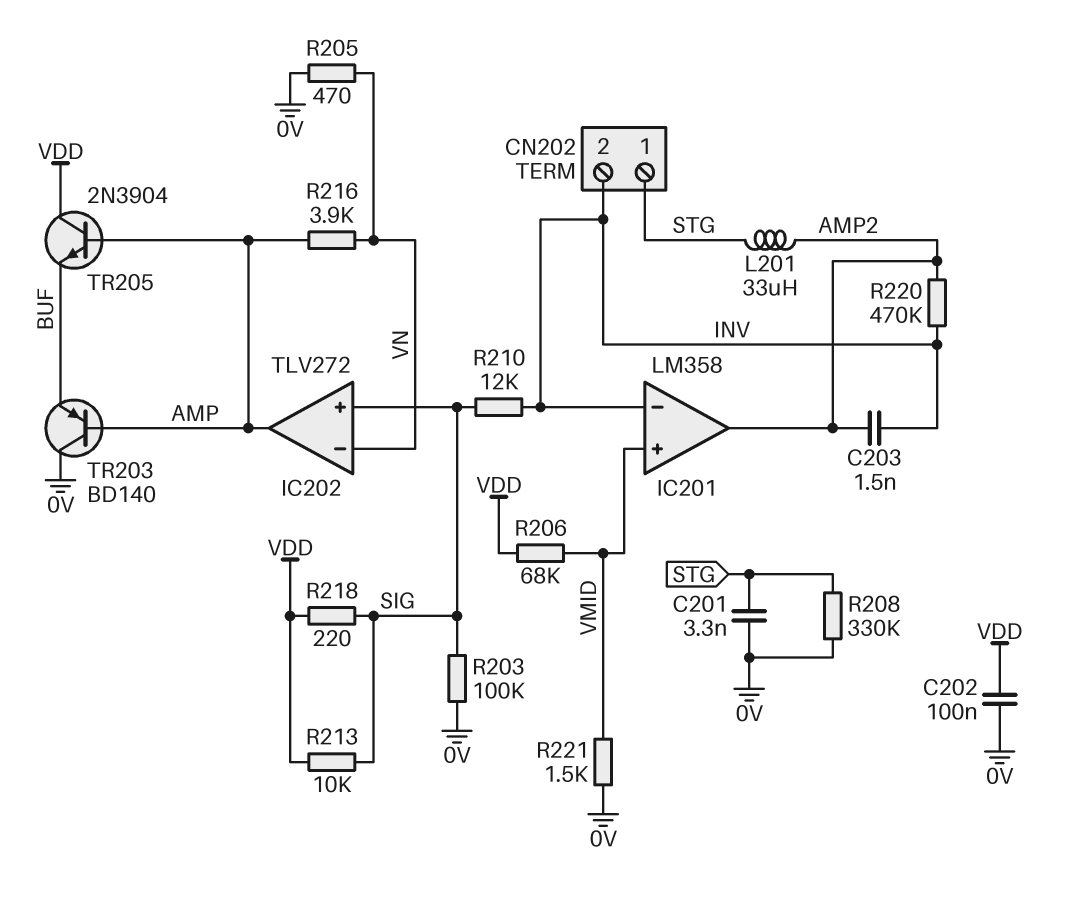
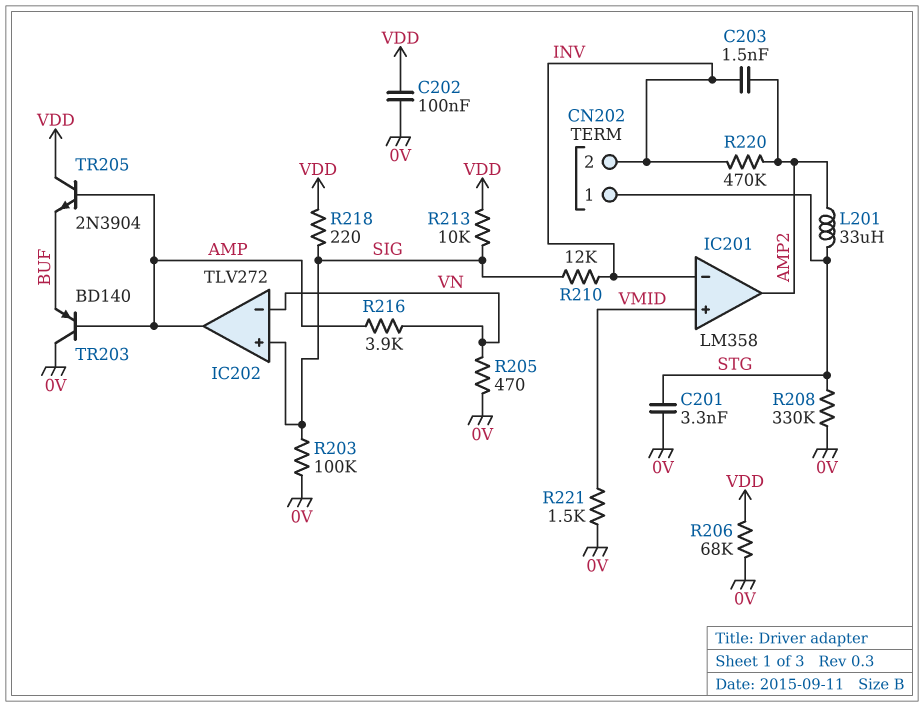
R206: 68k (VDD, VMID) -> 68k (0V, VDD)

